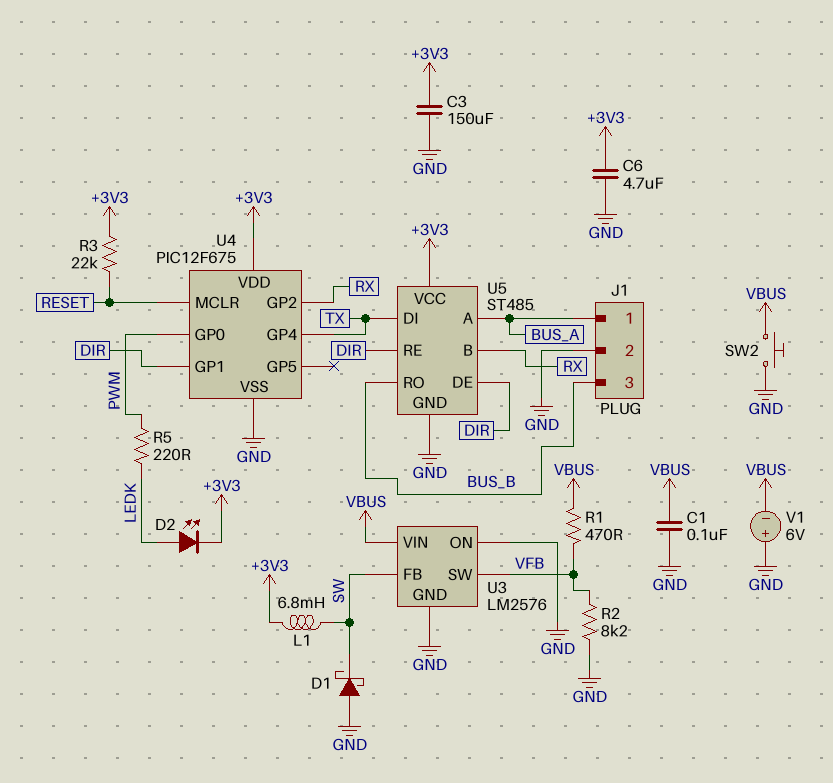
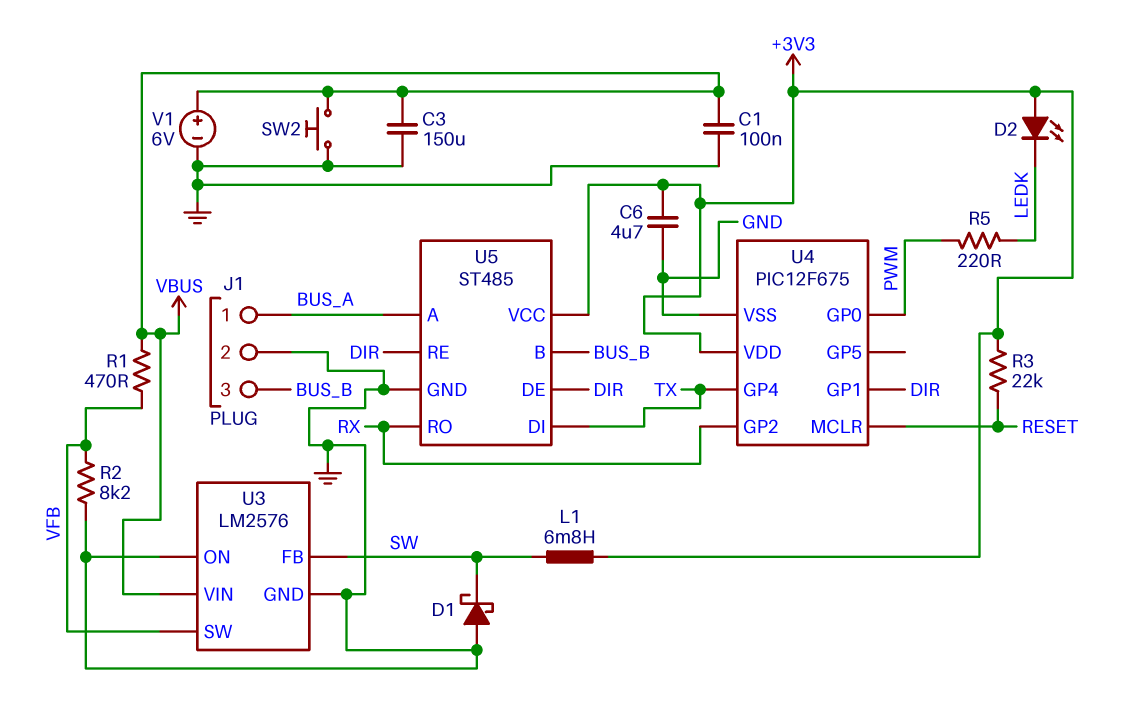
C3: 150uF (+3V3, GND) -> 150uF (GND, VBUS)
D2: LED (A LEDK, K +3V3) -> LED (A +3V3, K LEDK)
U5 pin B: RX -> BUS_B
U5 pin RO: BUS_B -> RX
V1: 6V (plus GND, minus VBUS) -> 6V (plus VBUS, minus GND)

